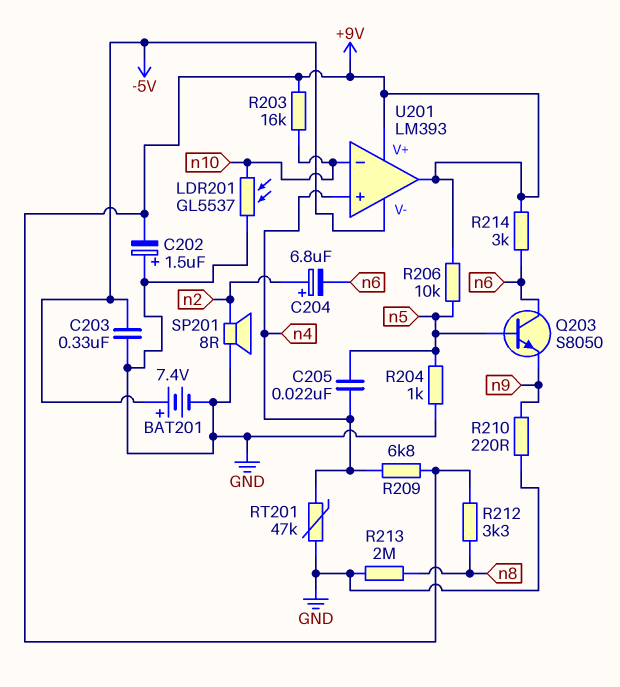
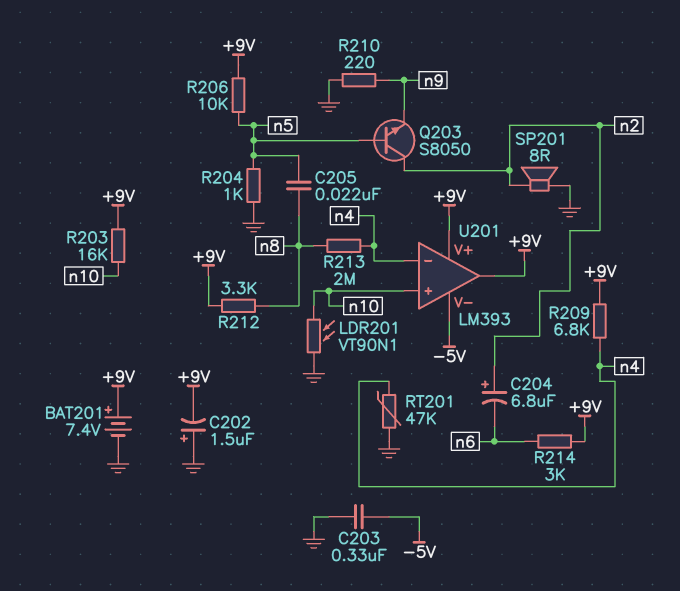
BAT201: 7.4V (plus -5V, minus GND) -> 7.4V (plus +9V, minus GND)
C205: 22nF (n4, n5) -> 22nF (n5, n8)
LDR201: GL5537 (GND, n10) -> VT90N1 (GND, n10)
Q203: NPN S8050 (B n5, C n6, E n9) -> NPN S8050 (B n5, C n2, E n9)
R213: 2M (GND, n8) -> 2M (n4, n8)
U201 pin in+: n4 -> n10
U201 pin in-: n10 -> n4

